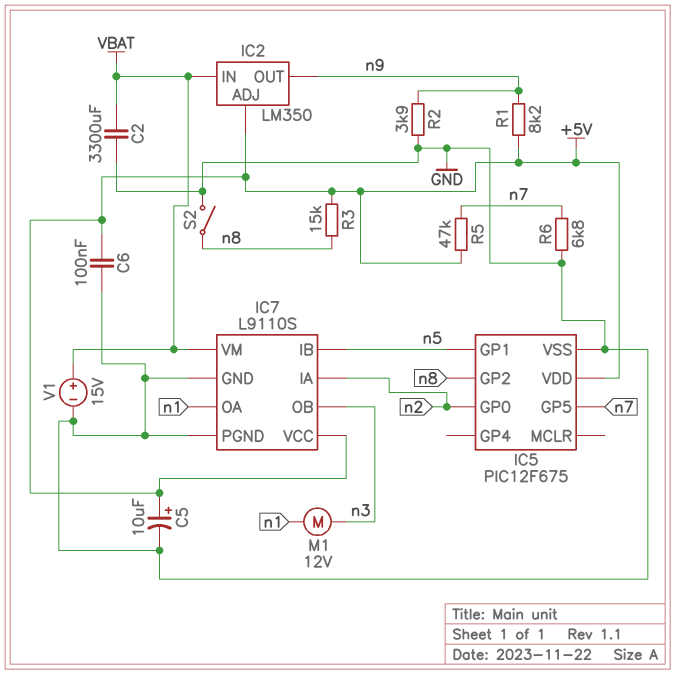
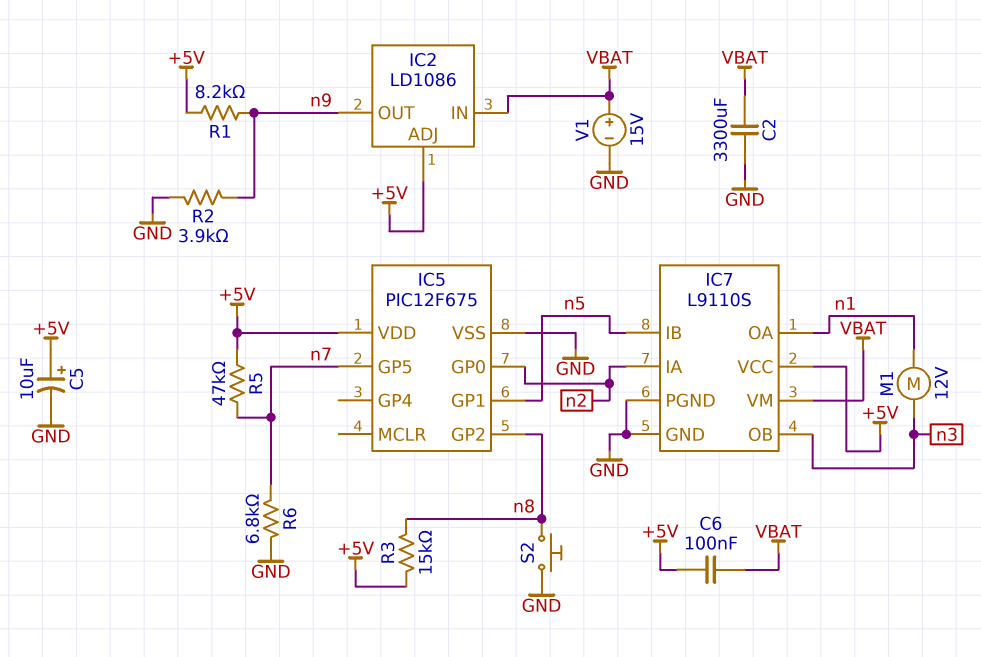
C6: 100nF (+5V, GND) -> 100nF (+5V, VBAT)
IC2: LM350 -> LD1086
S2: switch (GND, n8) -> button (GND, n8)

